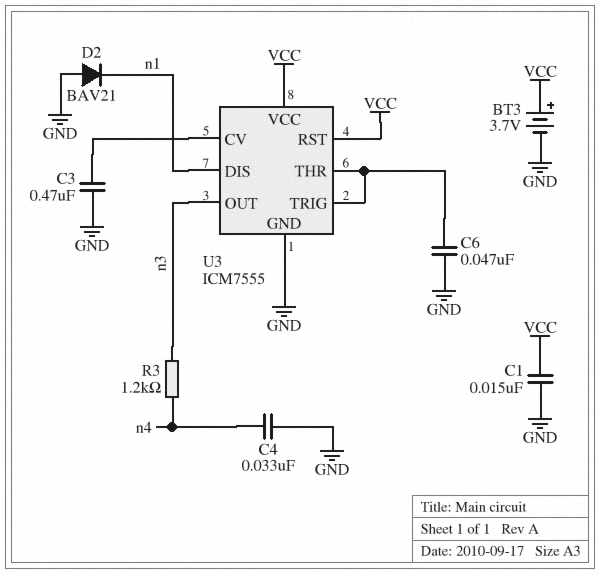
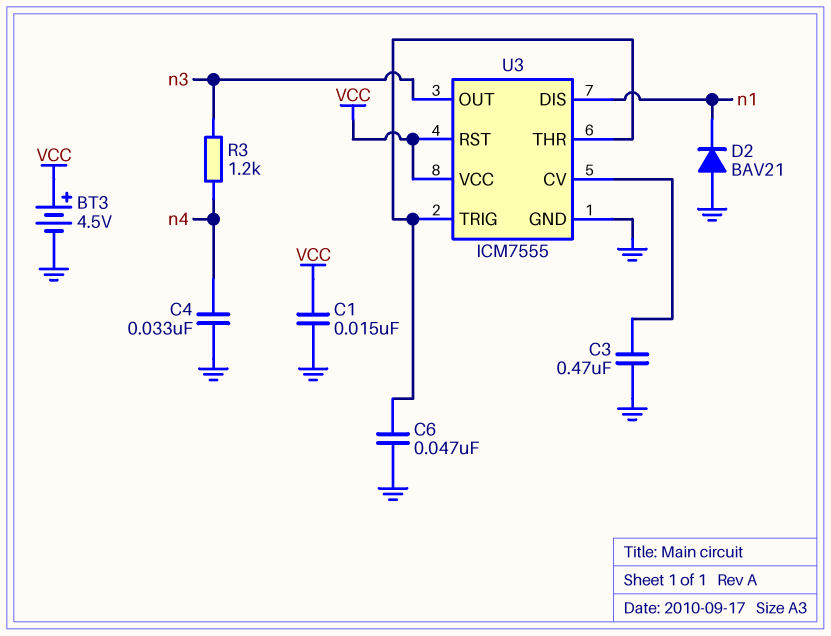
BT3: 3.7V (plus VCC, minus GND) -> 4.5V (plus VCC, minus GND)

